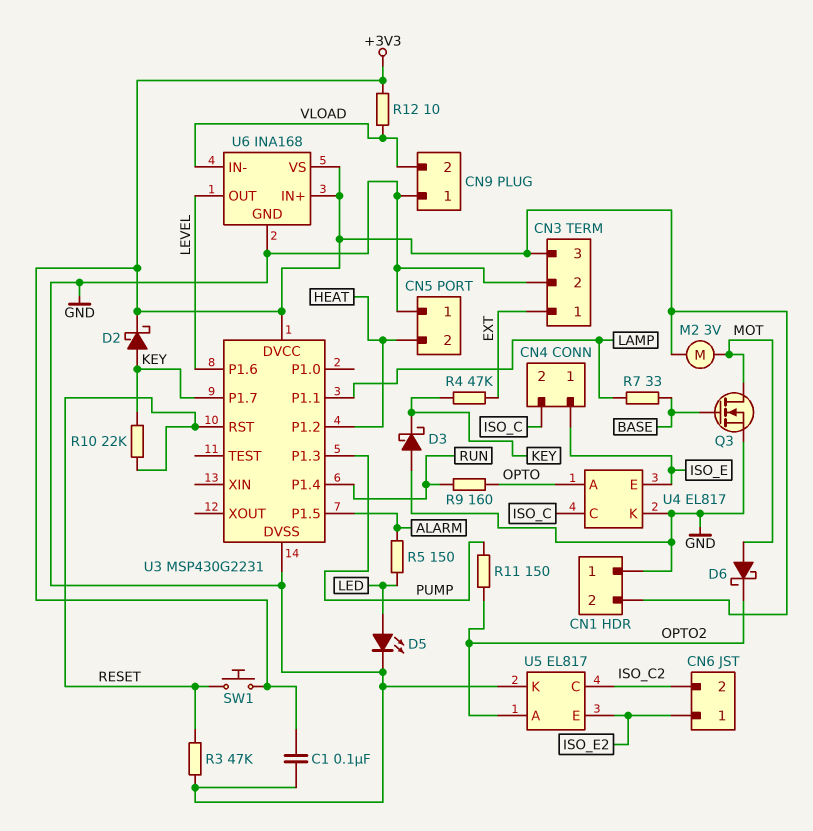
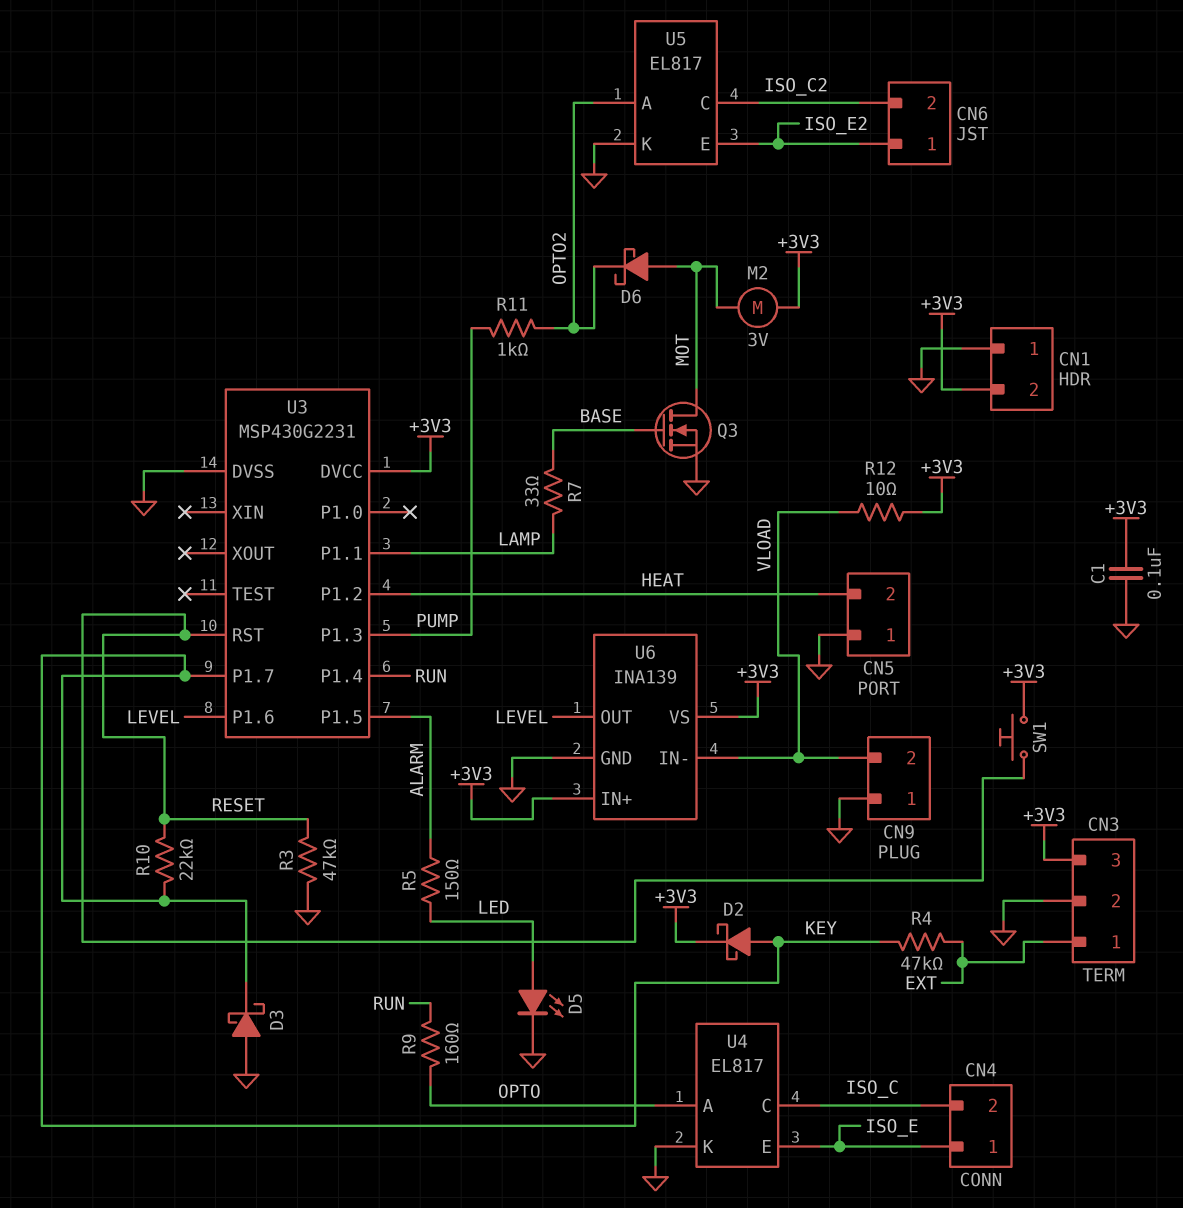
R11: 150 (OPTO2, PUMP) -> 1k (OPTO2, PUMP)
U6: INA168 -> INA139

